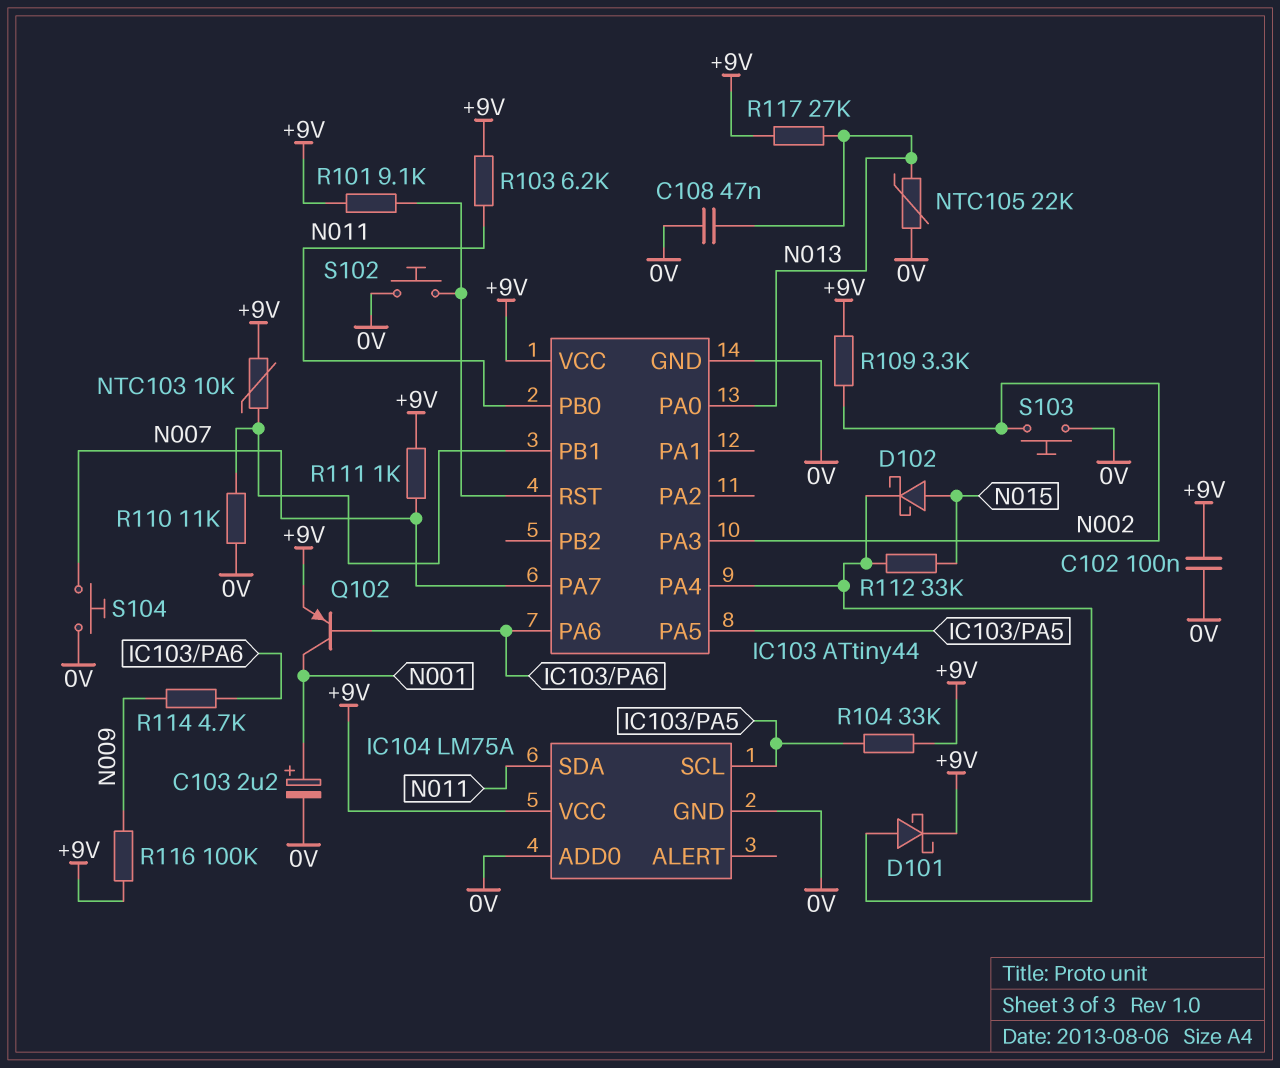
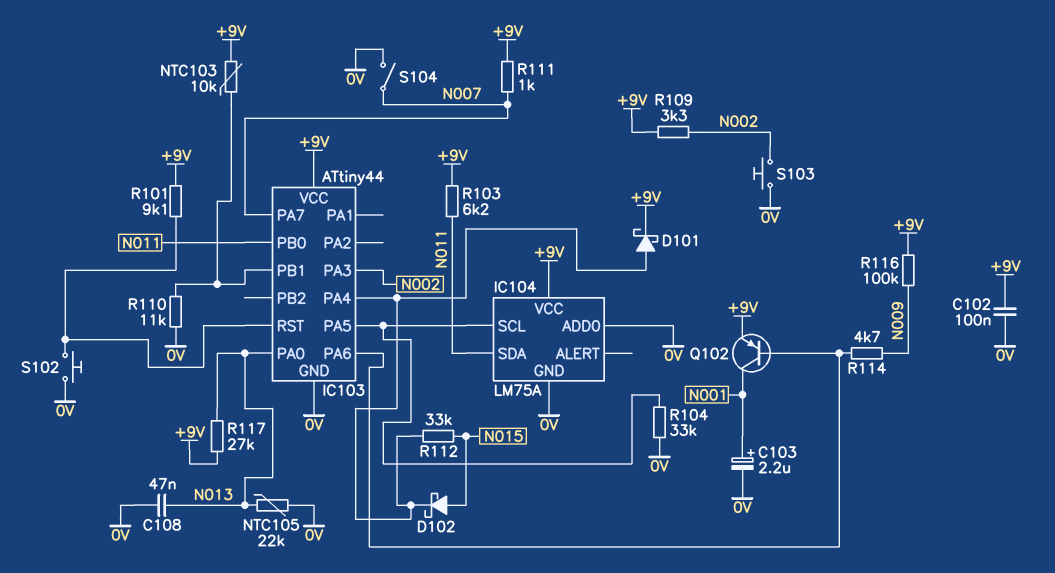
R104: 33k (+9V, IC103/PA5) -> 33k (0V, IC103/PA5)
S104: button (0V, N007) -> switch (0V, N007)

